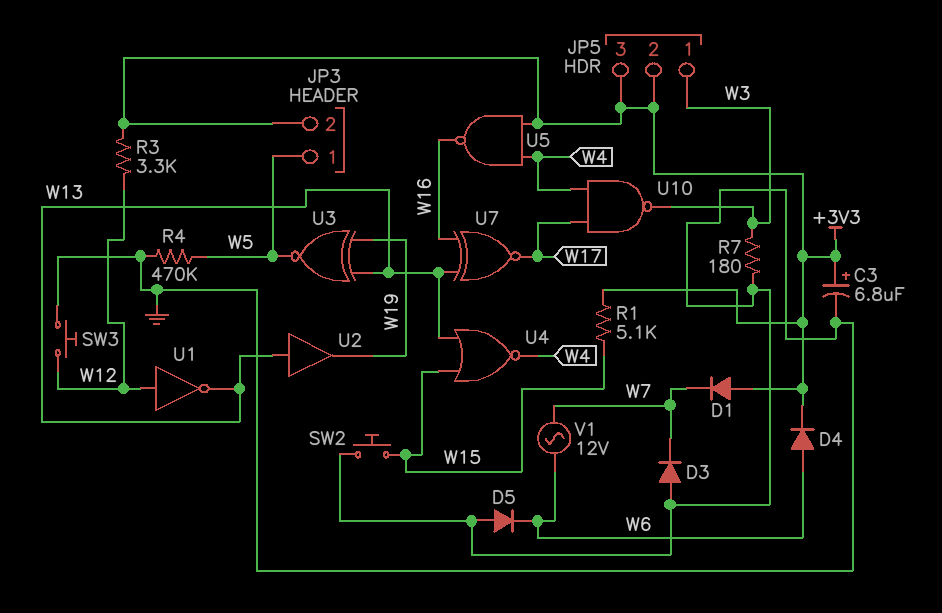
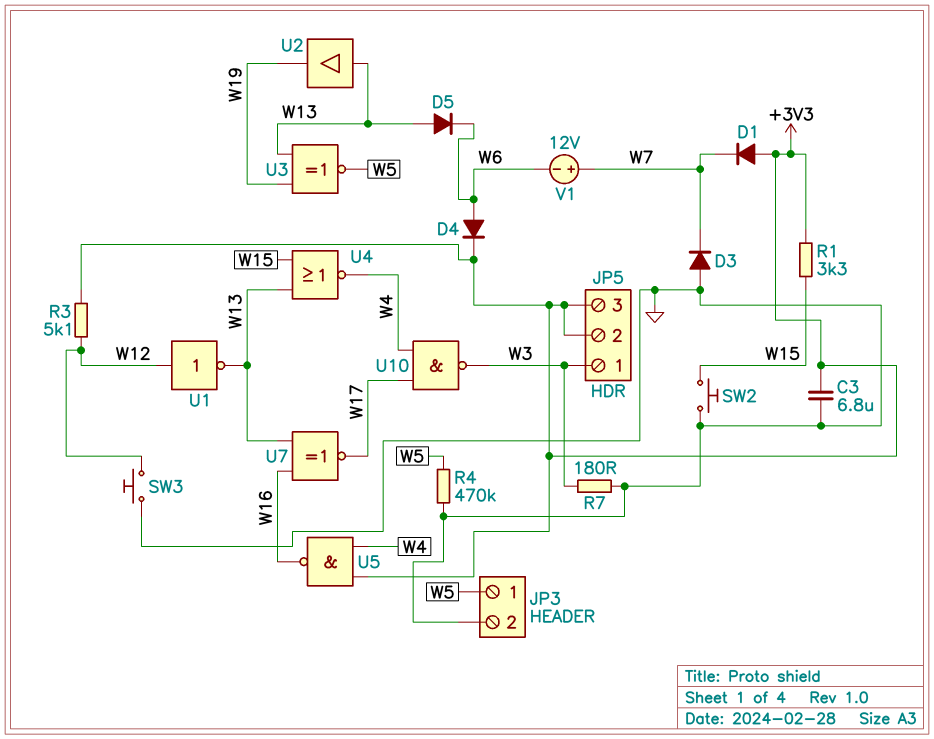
C3: 6.8uF (plus +3V3, minus GND) -> 6.8uF (+3V3, GND)
D5: diode (A GND, K W6) -> diode (A W13, K W6)
JP3 pin 2: +3V3 -> GND
R1: 5.1k (+3V3, W15) -> 3.3k (+3V3, W15)
R3: 3.3k (+3V3, W12) -> 5.1k (+3V3, W12)
V1: AC 12V (W6, W7) -> 12V (plus W7, minus W6)

